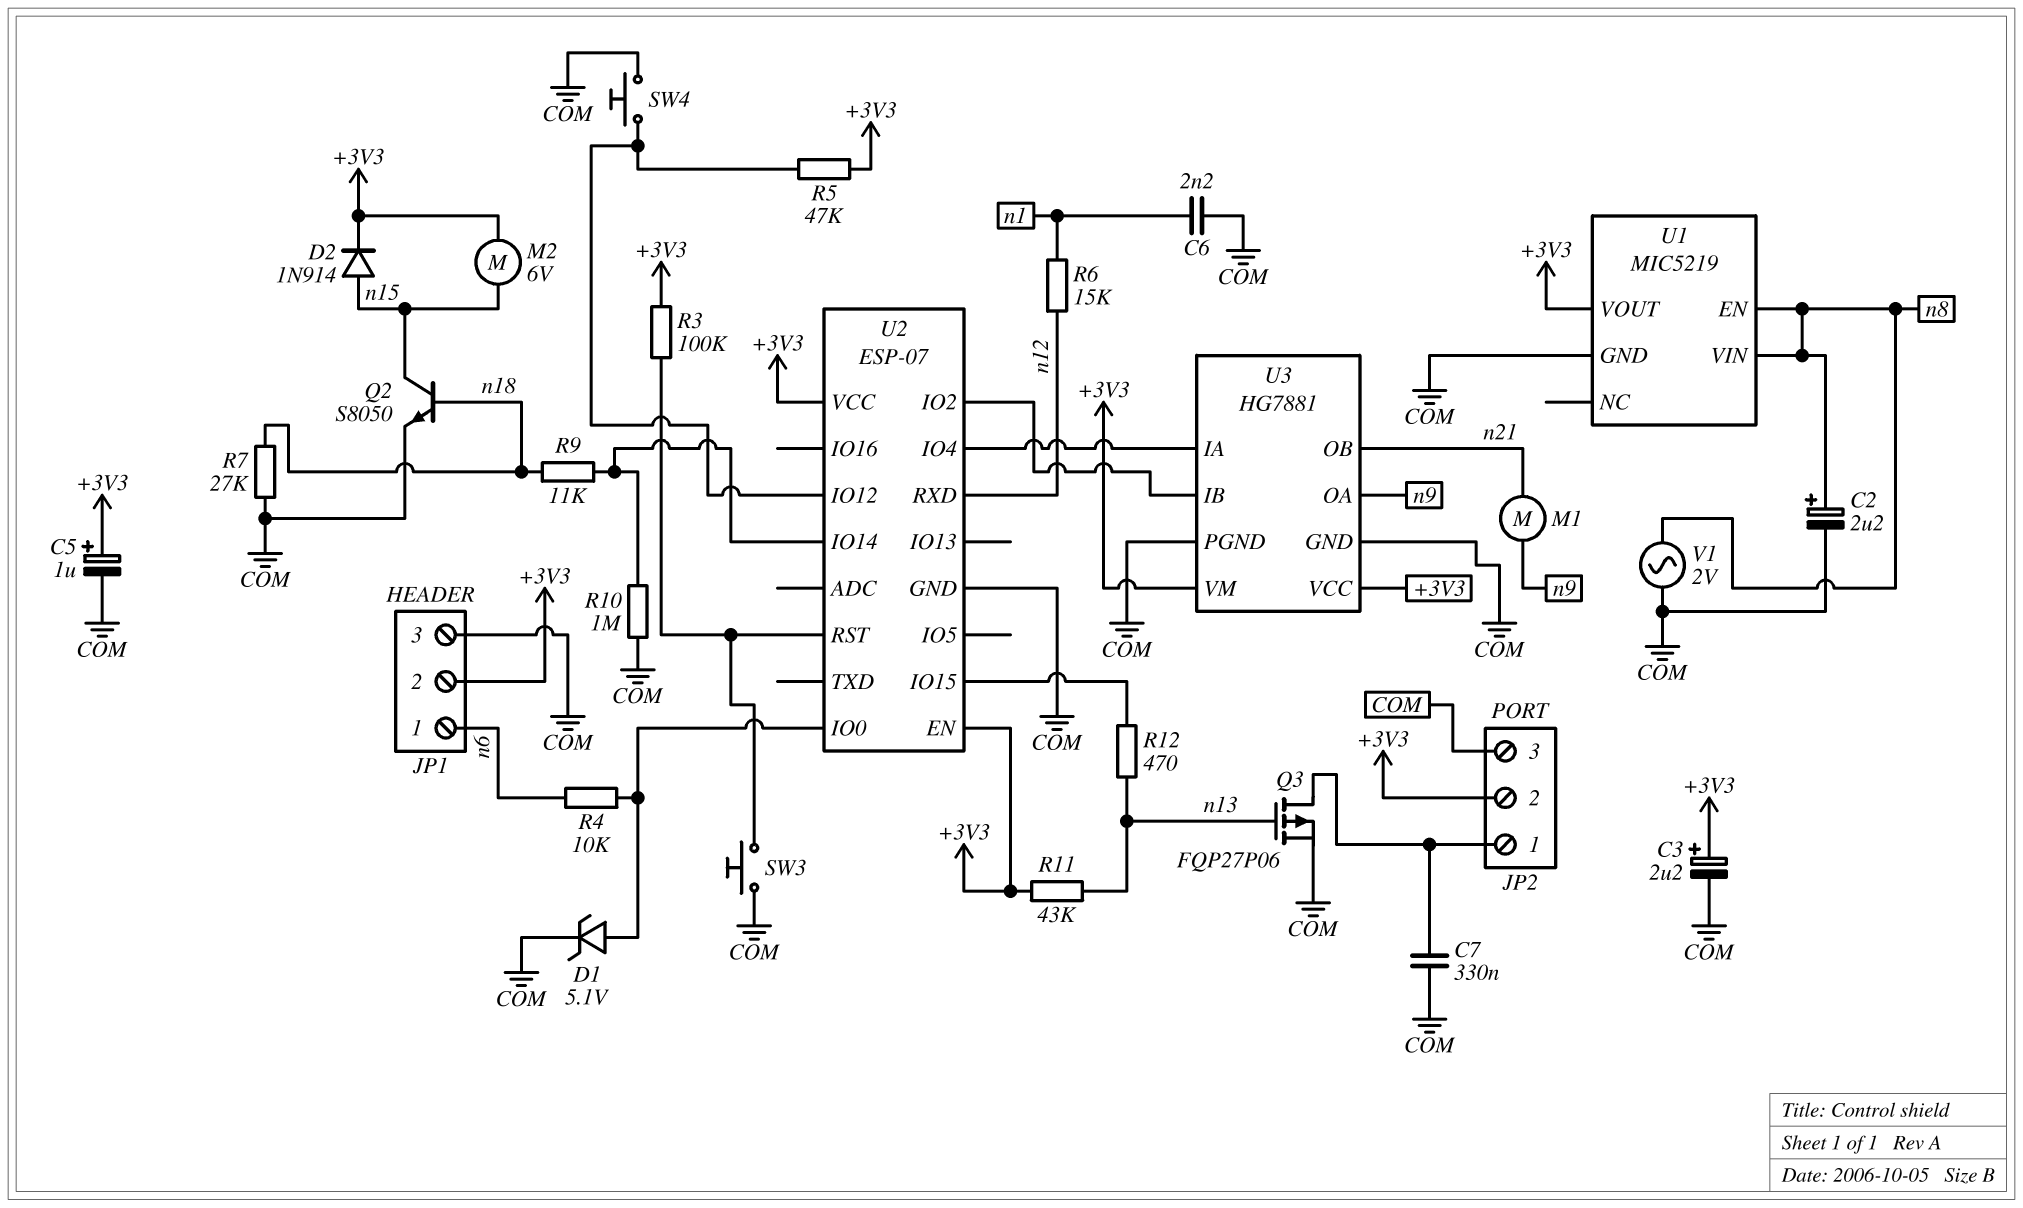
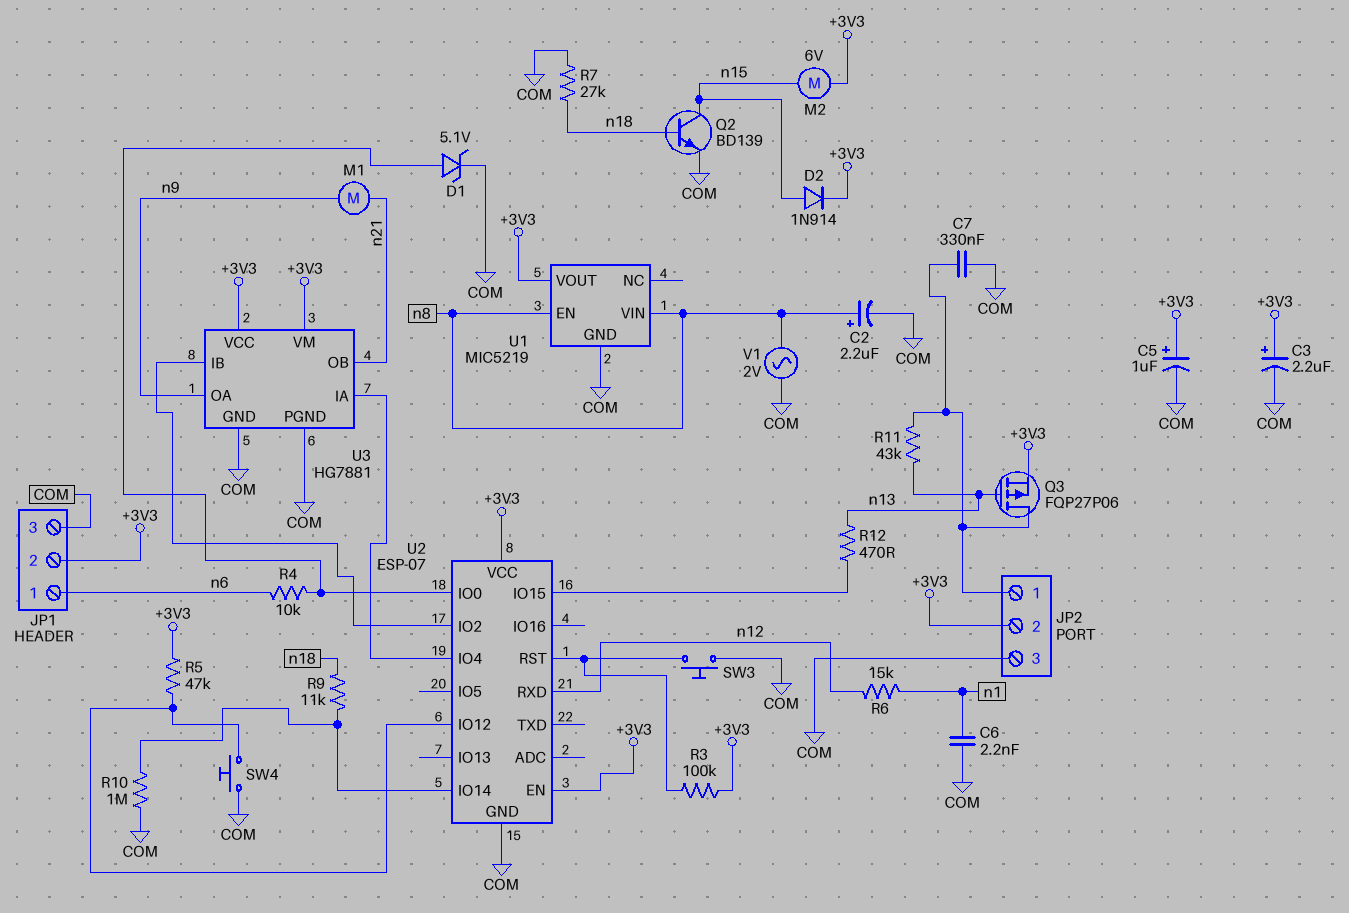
Q2: NPN S8050 (B n18, C n15, E COM) -> NPN BD139 (B n18, C n15, E COM)
Q3: PMOS FQP27P06 (G n13, D JP2/1, S COM) -> PMOS FQP27P06 (G n13, D JP2/1, S +3V3)
R11: 43k (+3V3, n13) -> 43k (JP2/1, n13)

